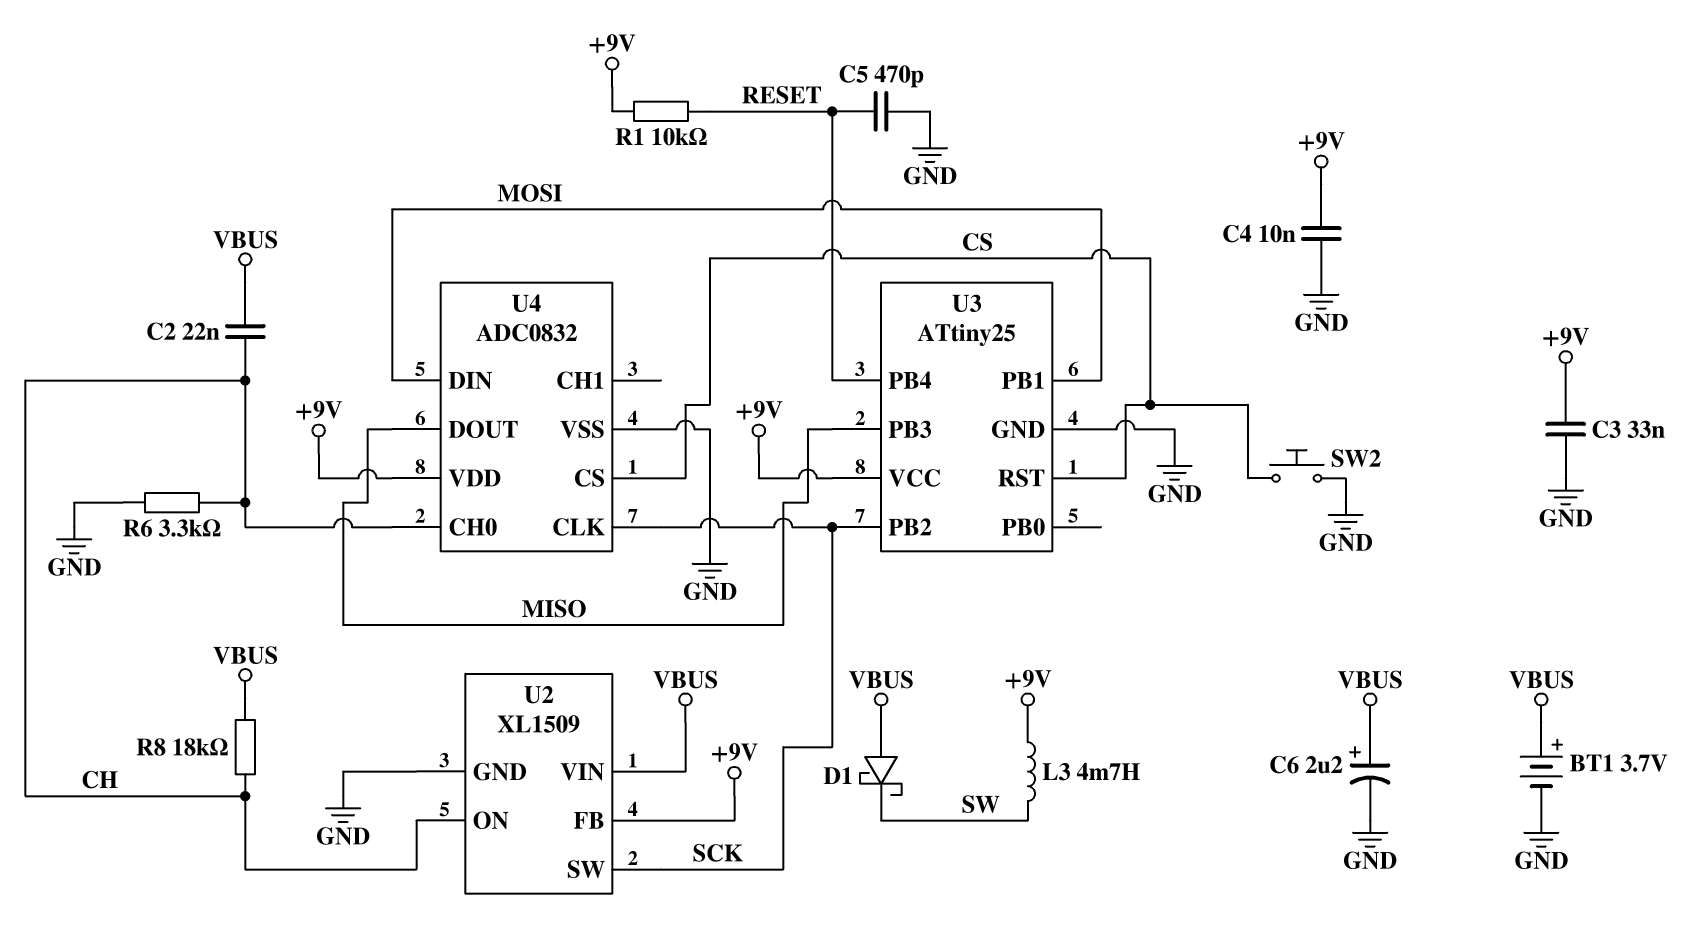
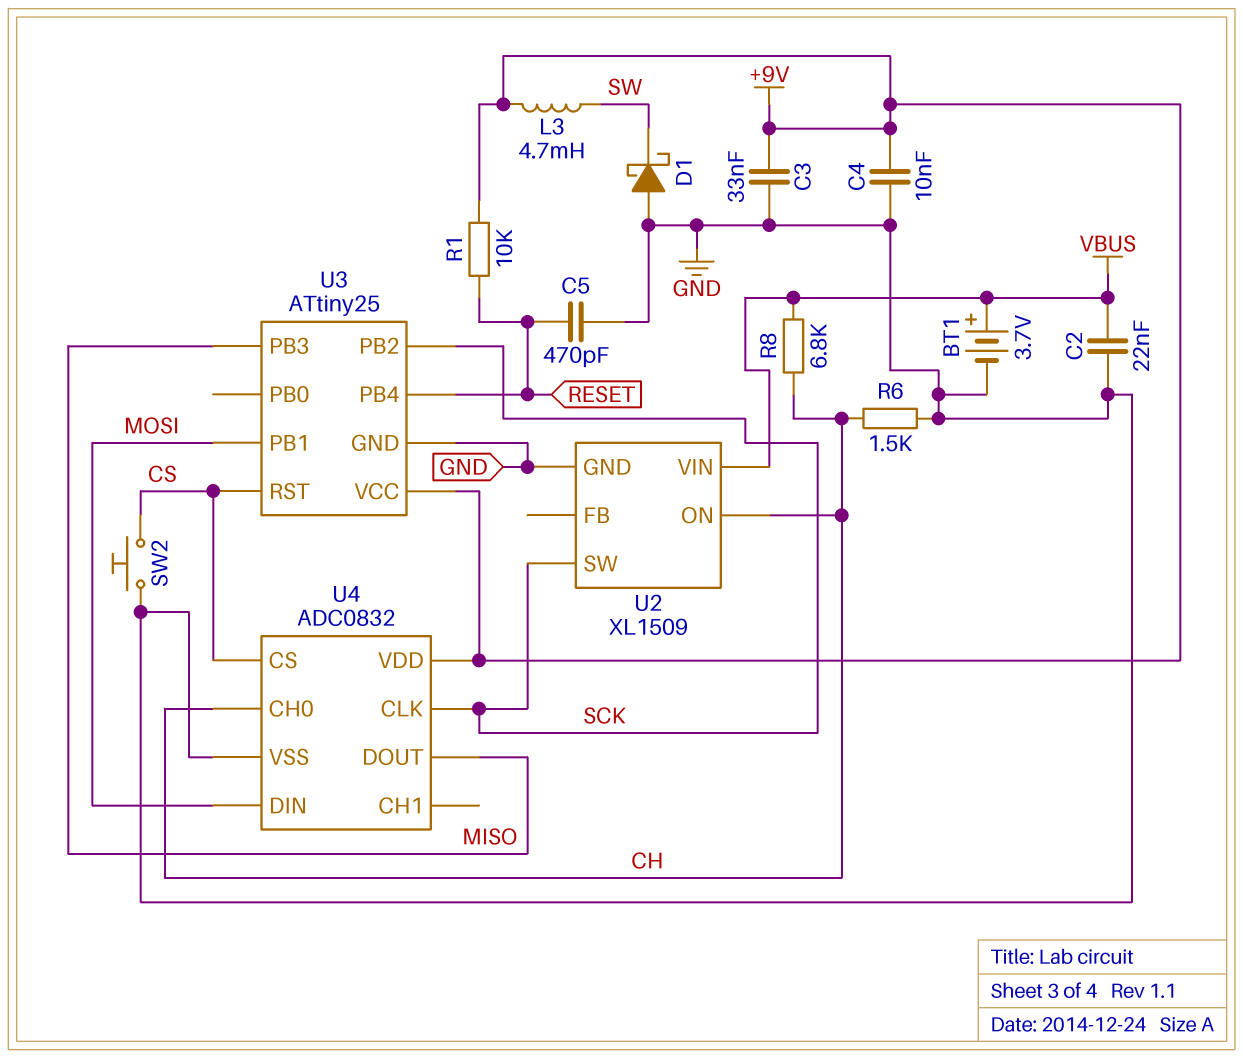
C2: 22nF (CH, VBUS) -> 22nF (GND, VBUS)
C6: 2.2uF (plus VBUS, minus GND) -> none
D1: schottky (A VBUS, K SW) -> schottky (A GND, K SW)
R6: 3.3k (CH, GND) -> 1.5k (CH, GND)
R8: 18k (CH, VBUS) -> 6.8k (CH, VBUS)
U2 pin FB: +9V -> none

